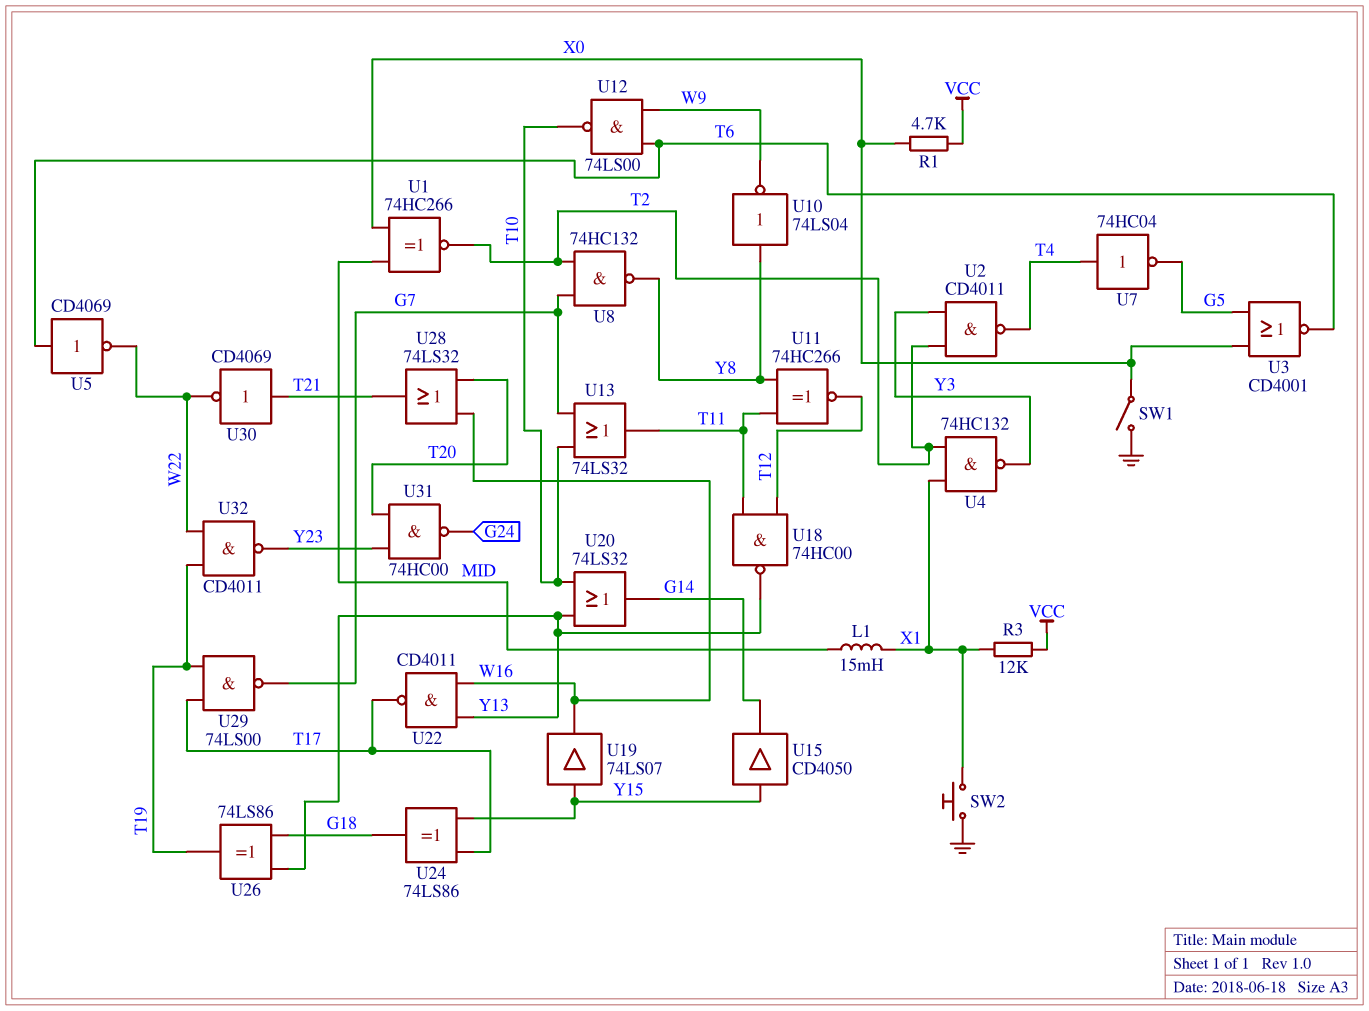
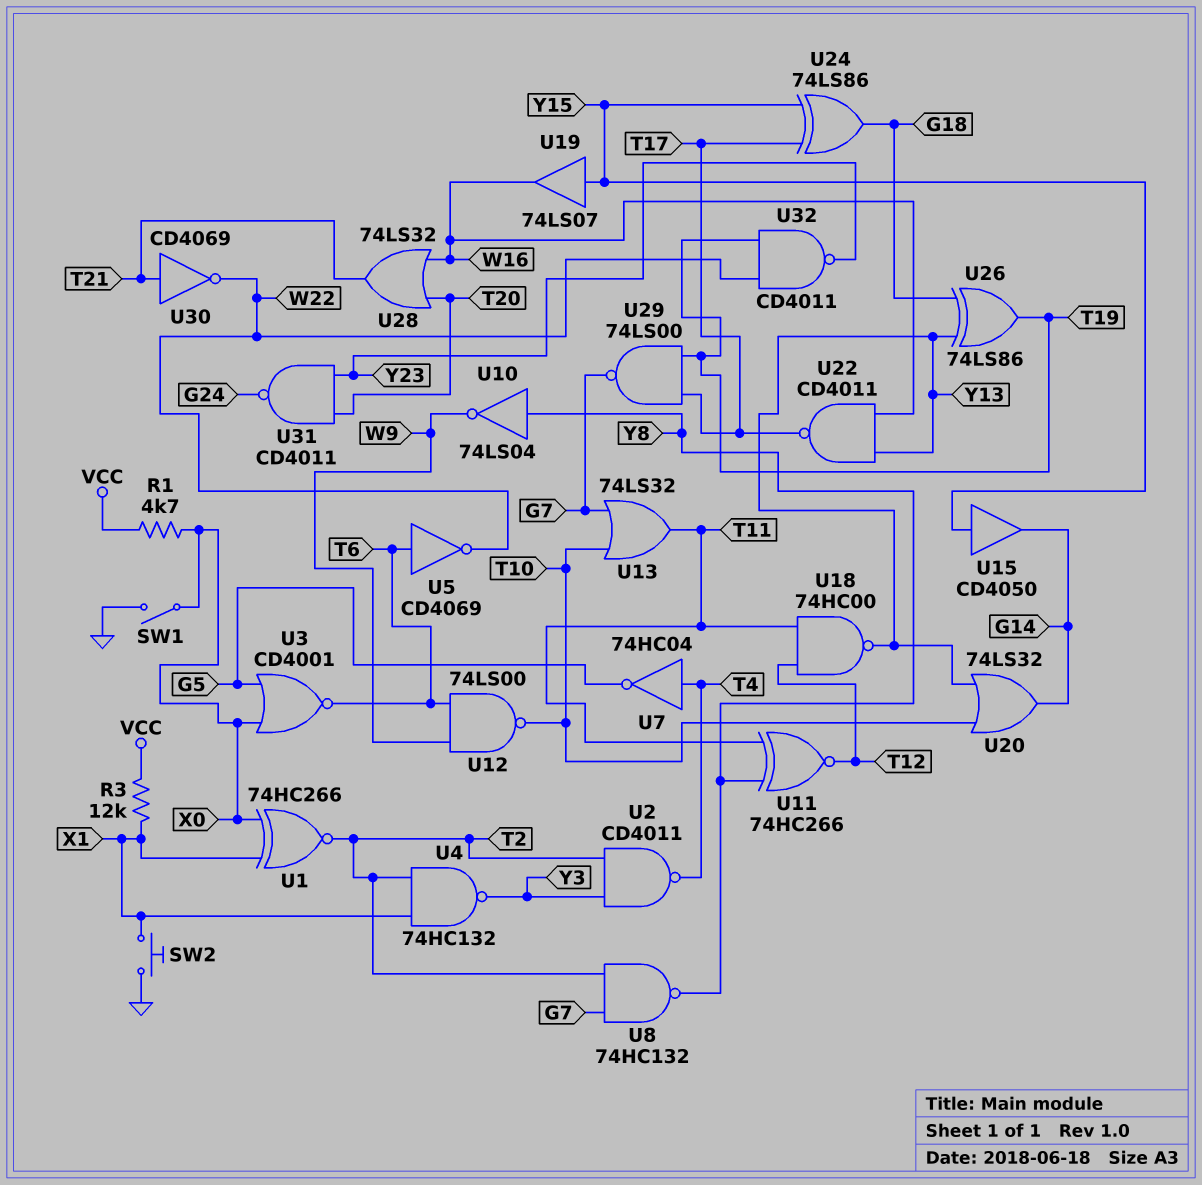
L1: 15mH (MID, X1) -> none
U1: XNOR 74HC266 (in MID, in X0, out T2) -> XNOR 74HC266 (in X0, in X1, out T2)
U31: NAND 74HC00 (in T20, in Y23, out G24) -> NAND CD4011 (in T20, in Y23, out G24)

